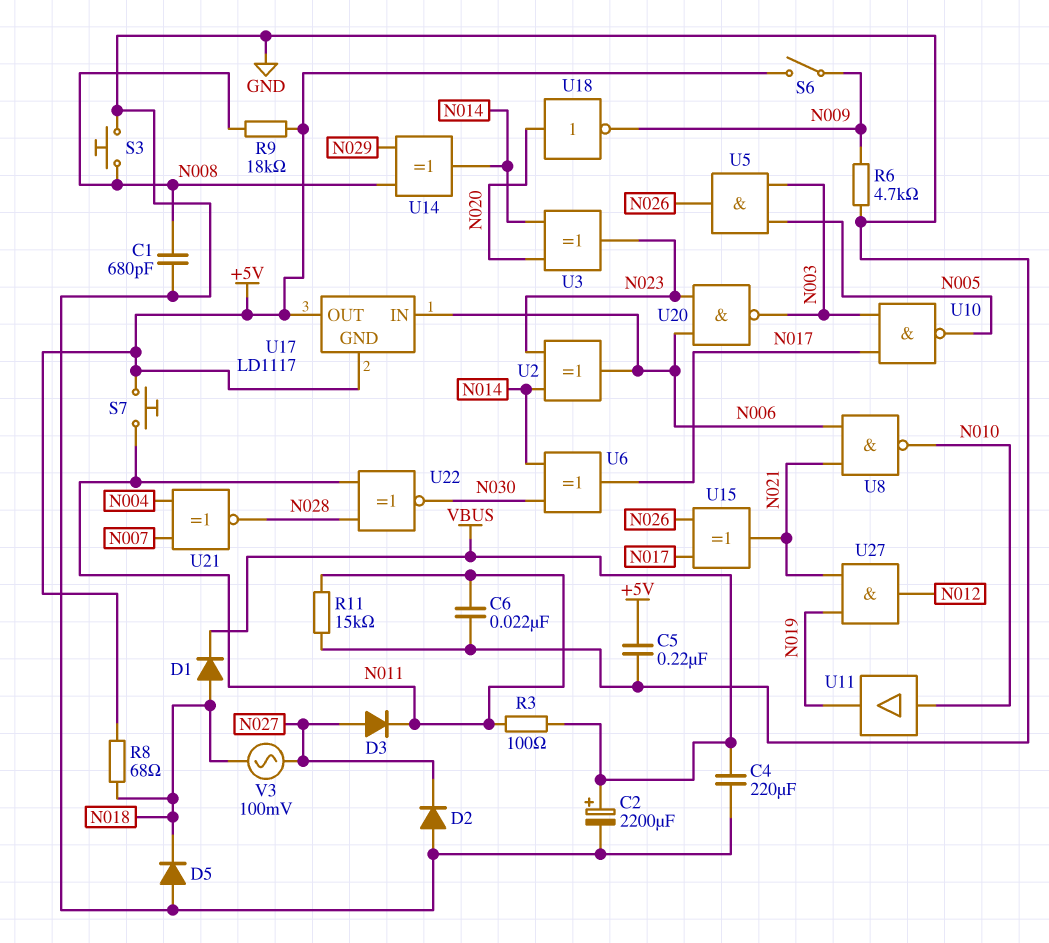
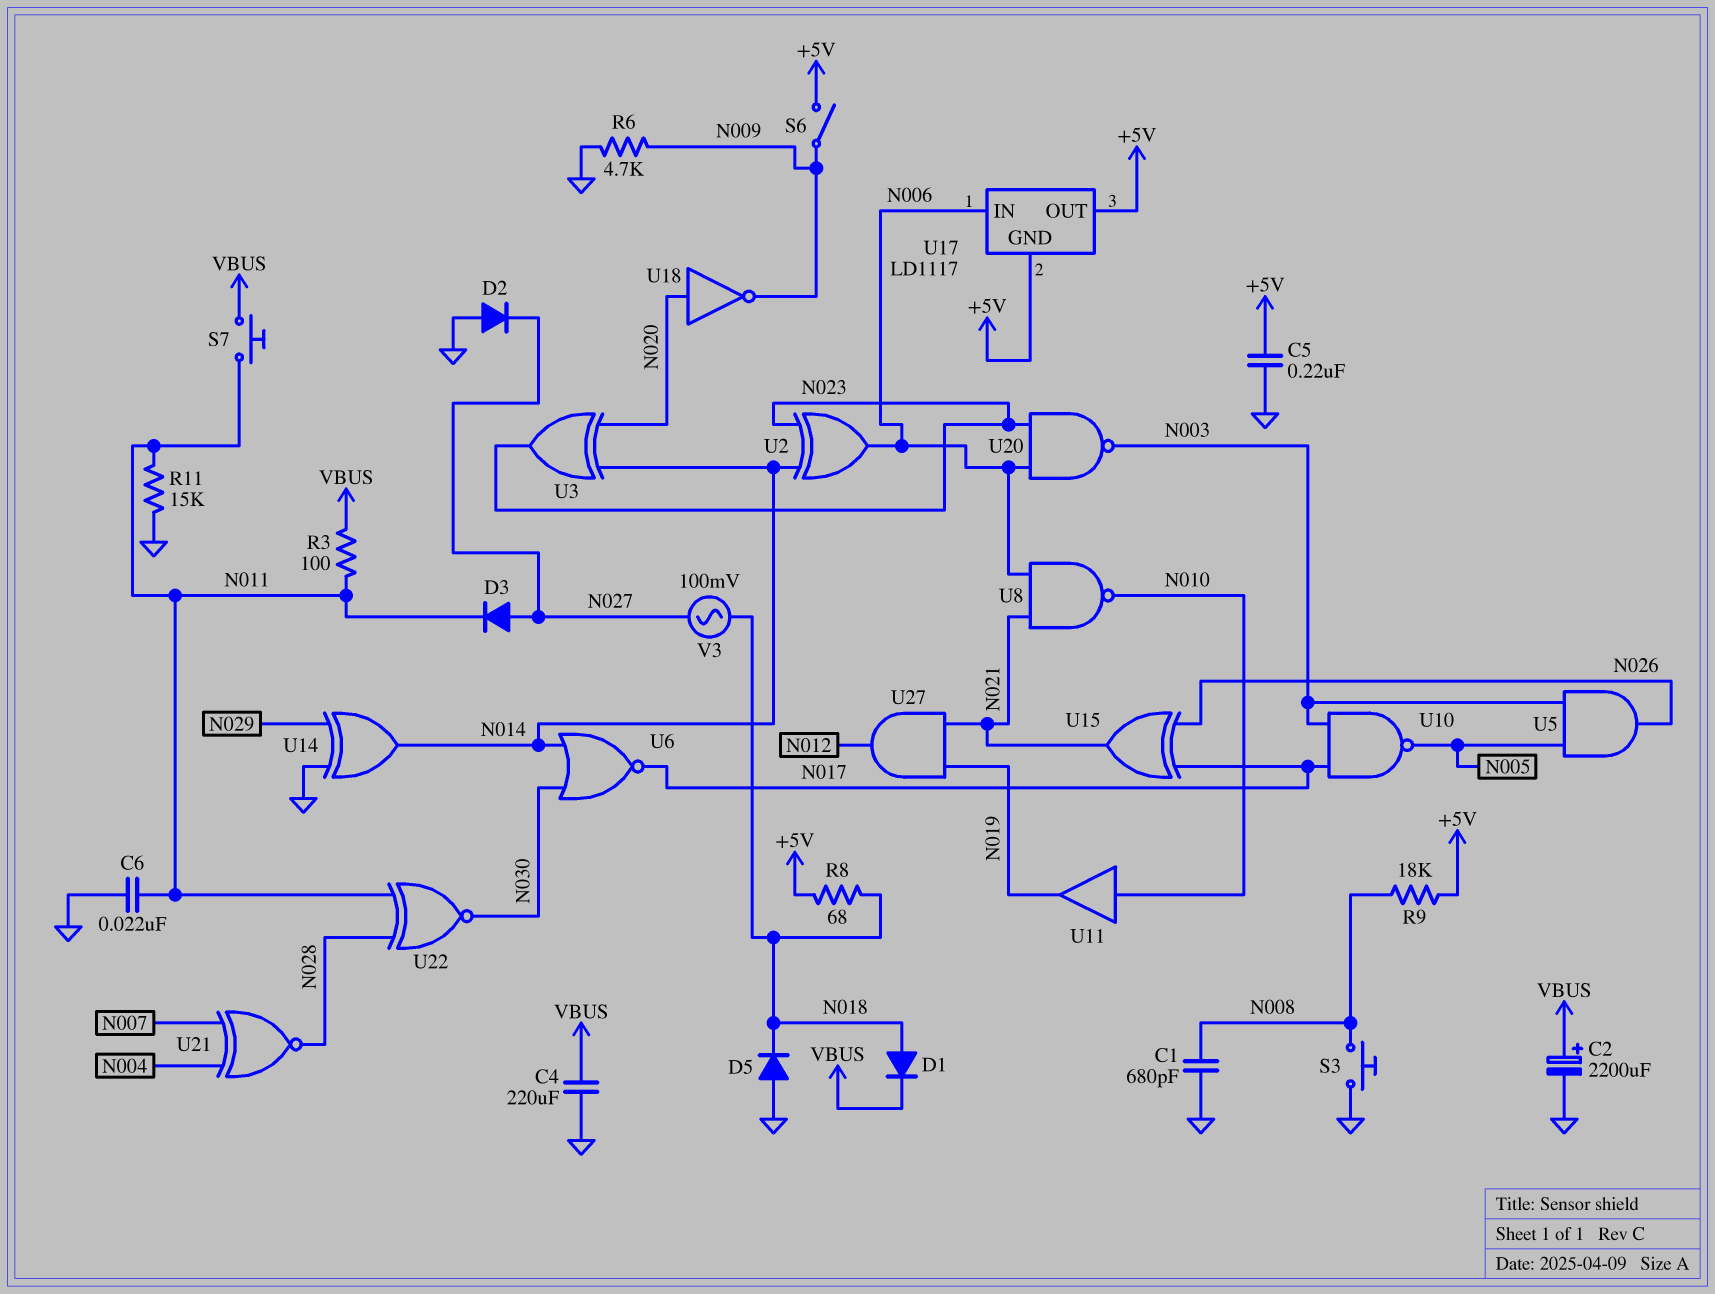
S7: button (+5V, N011) -> button (N011, VBUS)
U6: XOR (in N014, in N030, out N017) -> NOR (in N014, in N030, out N017)
U14: XOR (in N008, in N029, out N014) -> XOR (in GND, in N029, out N014)

